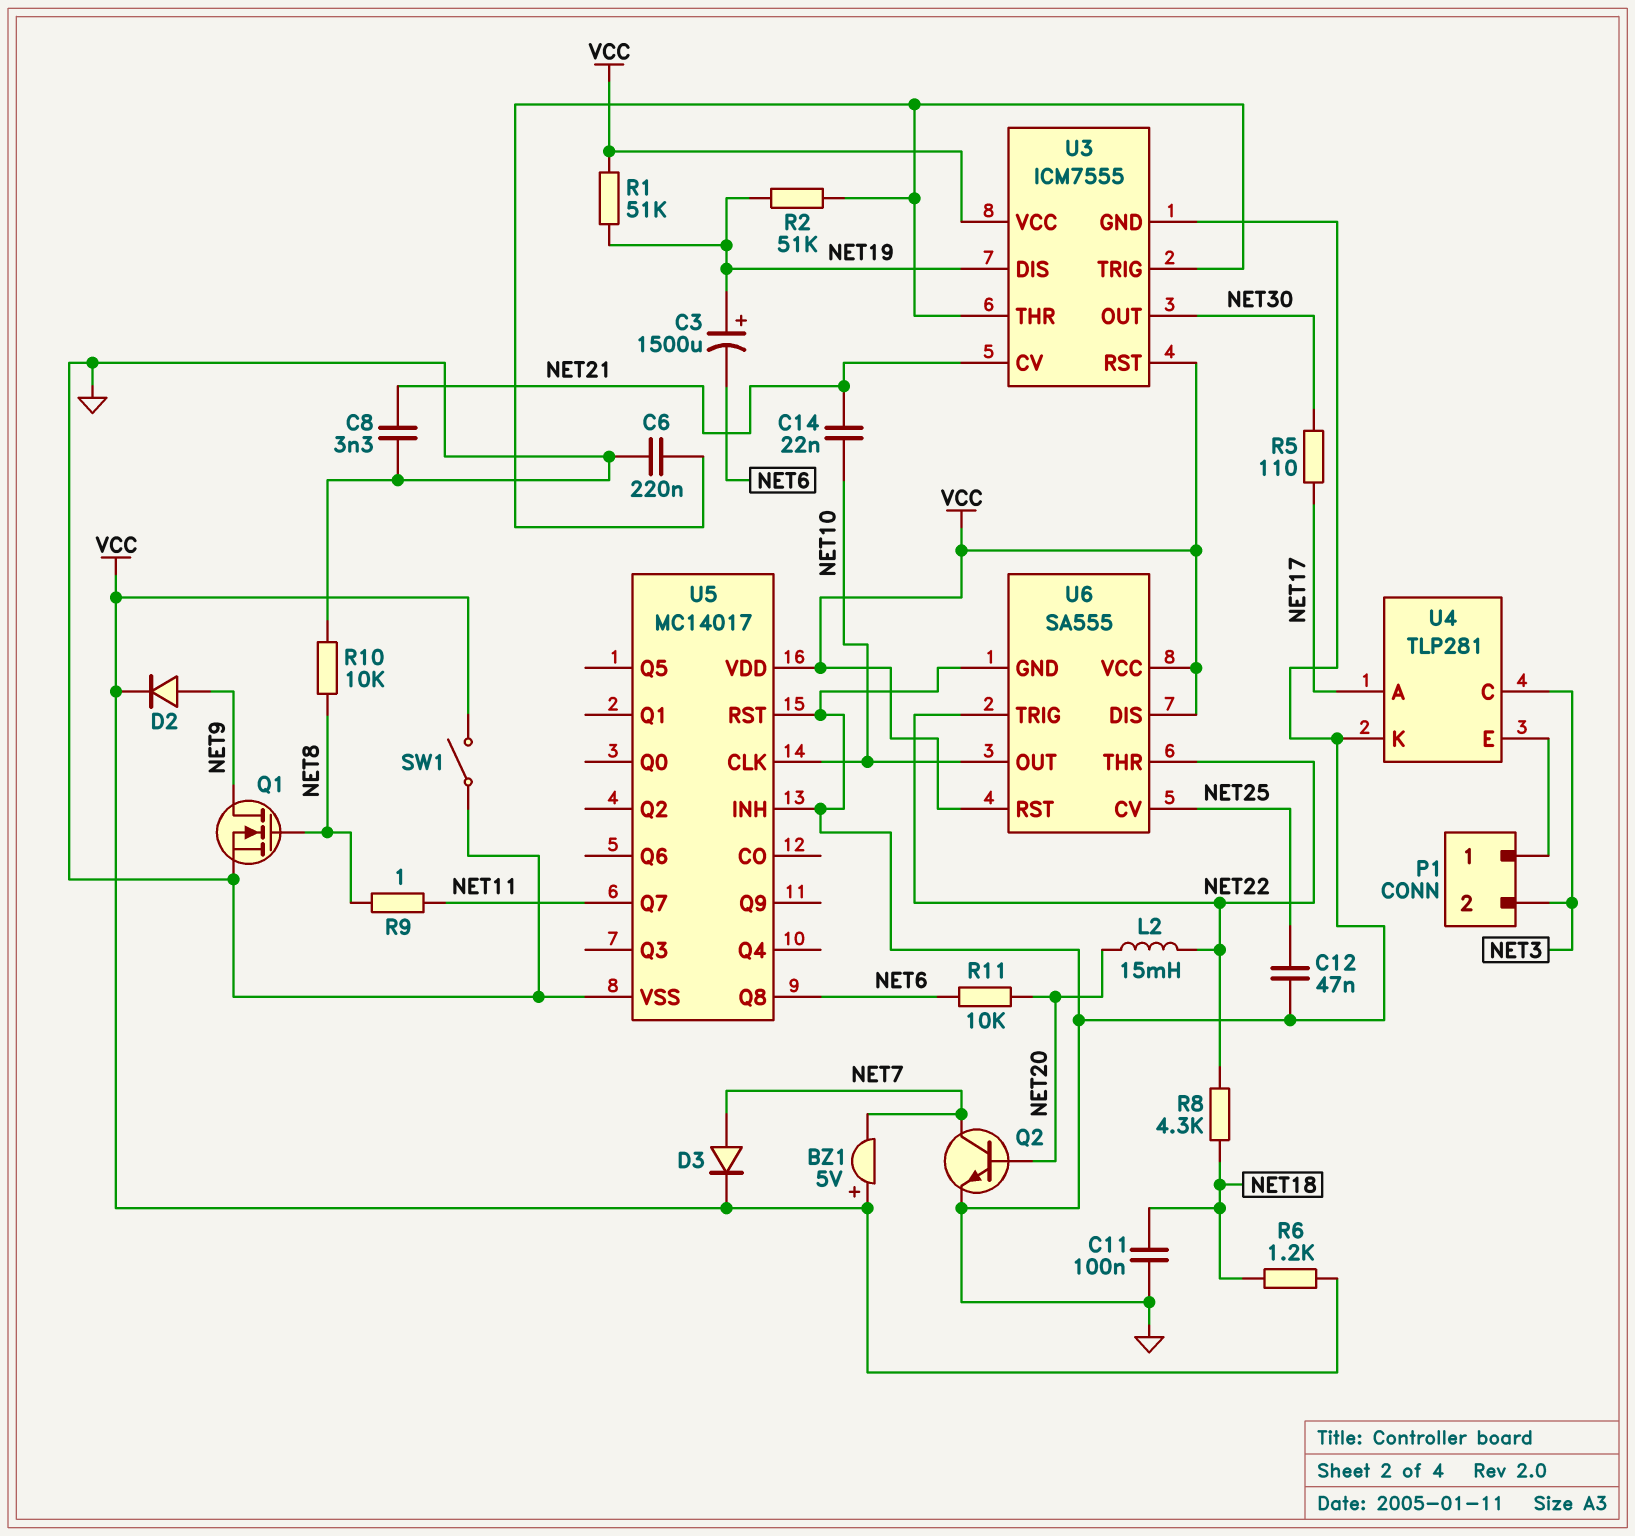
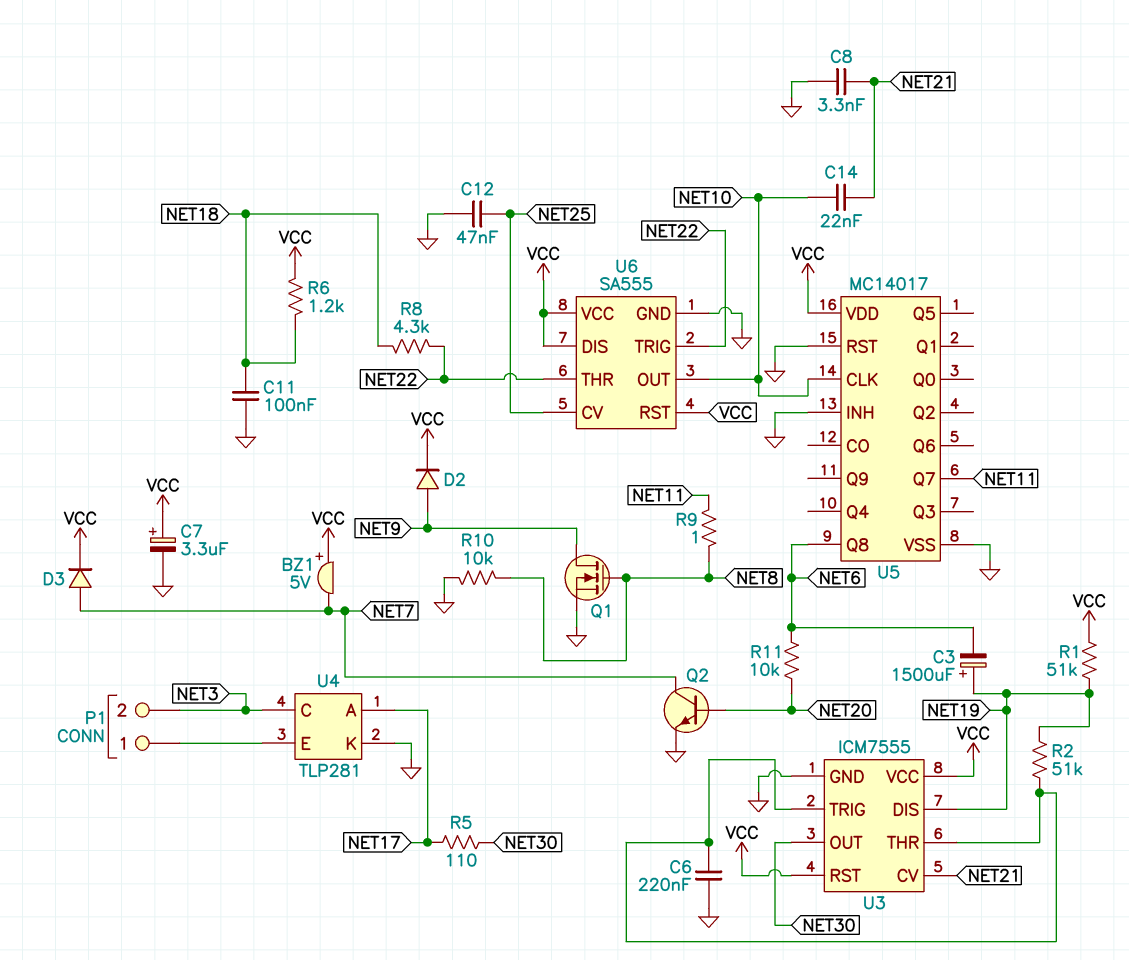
C7: none -> 3.3uF (plus VCC, minus GND)
L2: 15mH (NET20, NET22) -> none
SW1: switch (GND, VCC) -> none

